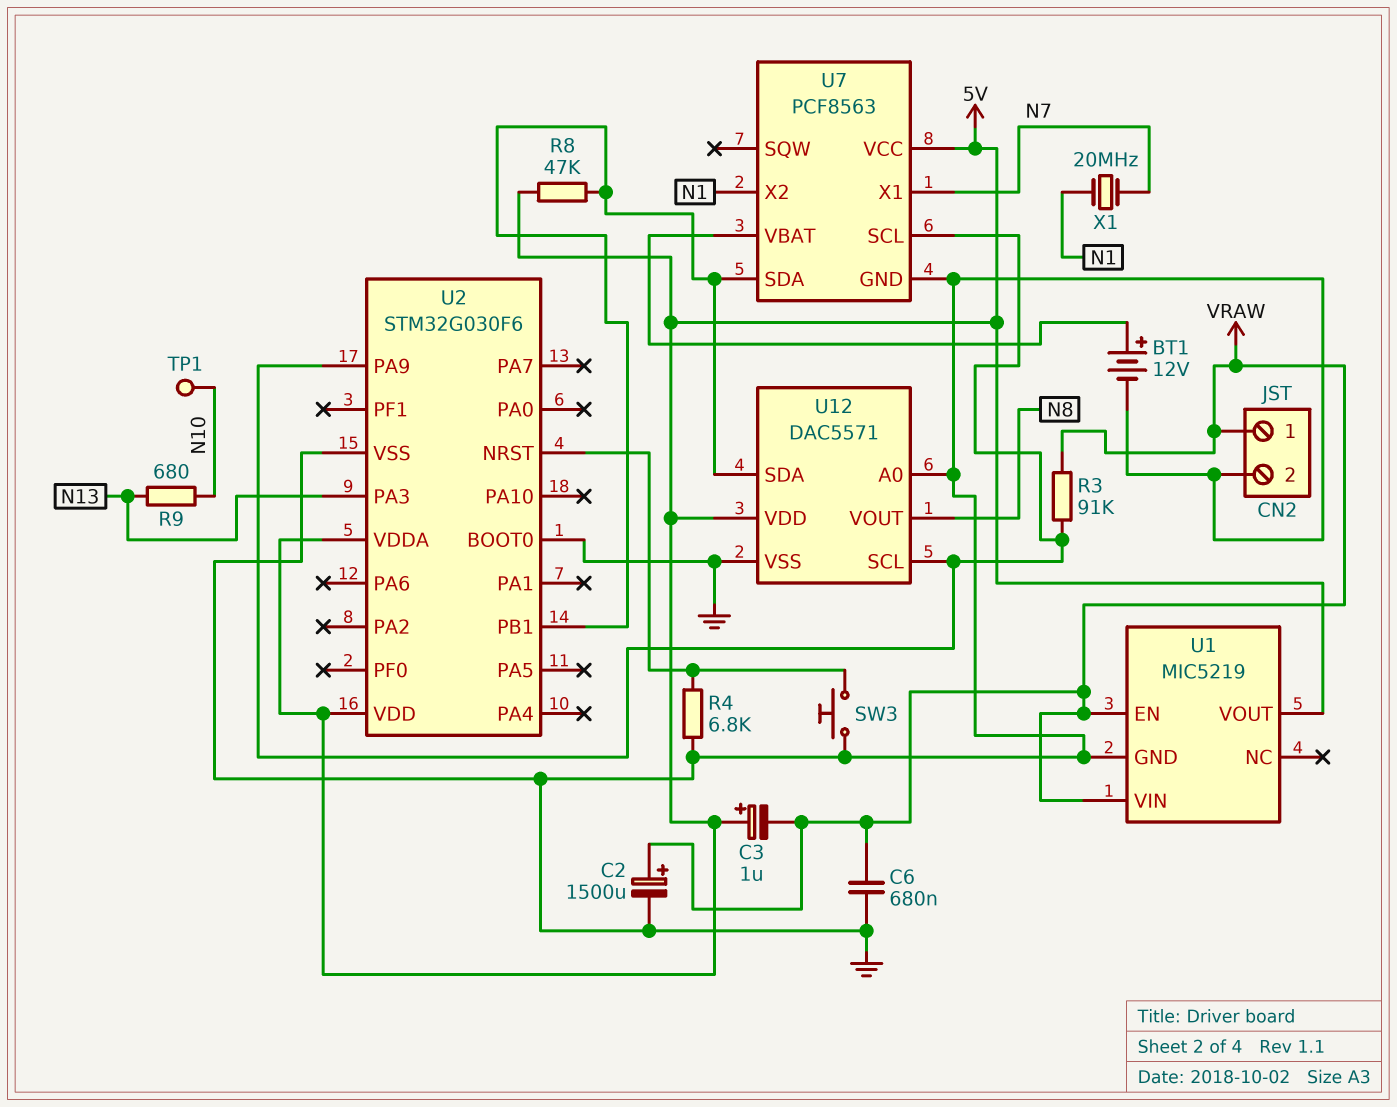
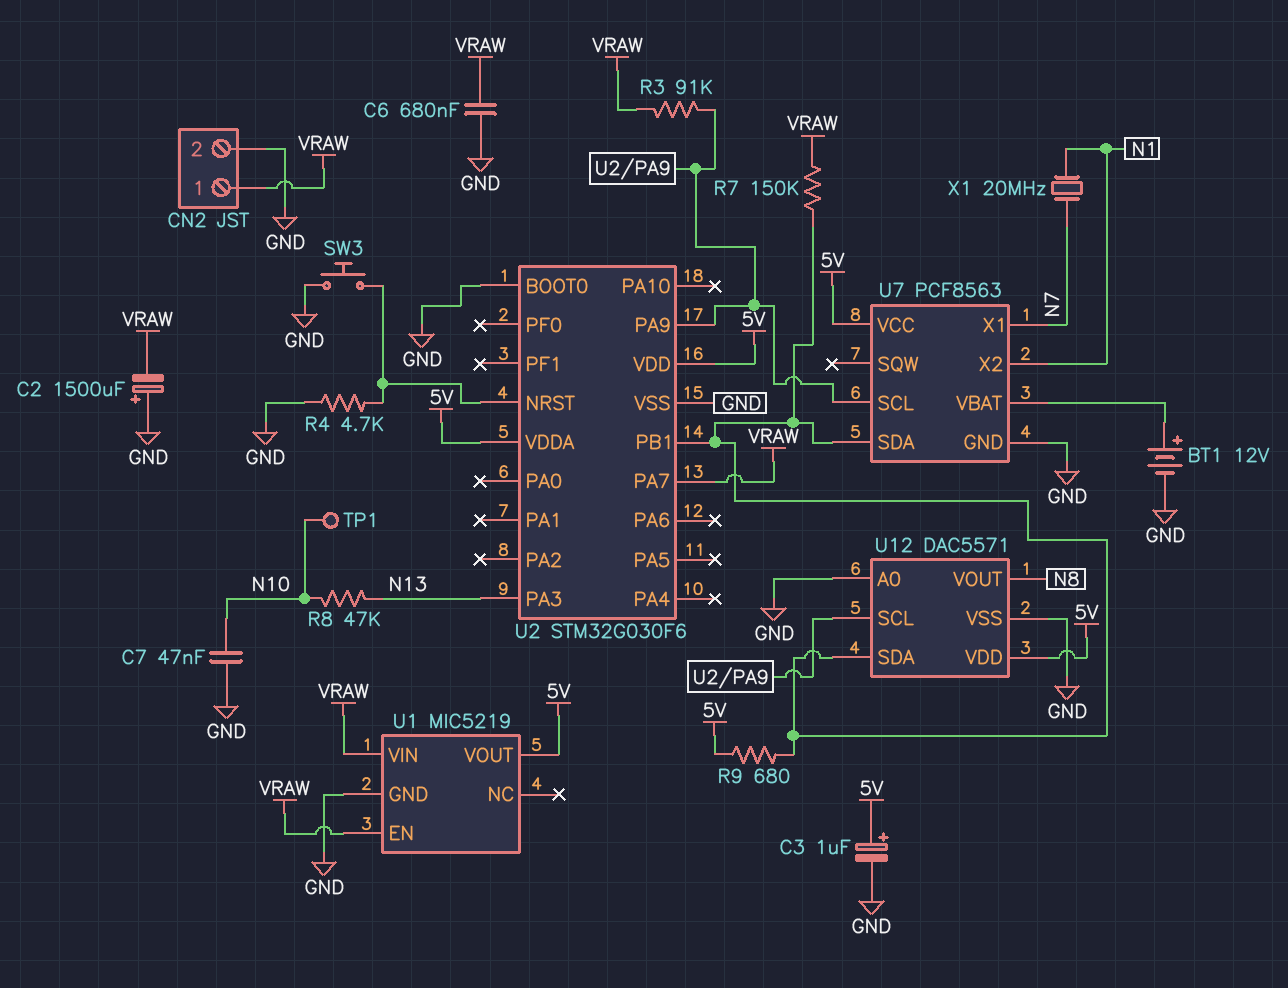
C2: 1500uF (plus VRAW, minus GND) -> 1500uF (plus GND, minus VRAW)
C3: 1uF (plus 5V, minus VRAW) -> 1uF (plus 5V, minus GND)
C7: none -> 47nF (GND, N10)
R4: 6.8k (GND, U2/NRST) -> 4.7k (GND, U2/NRST)
R7: none -> 150k (U2/PB1, VRAW)
R8: 47k (5V, U2/PB1) -> 47k (N10, N13)
R9: 680 (N10, N13) -> 680 (5V, U2/PB1)
U2 pin PA7: none -> VRAW

